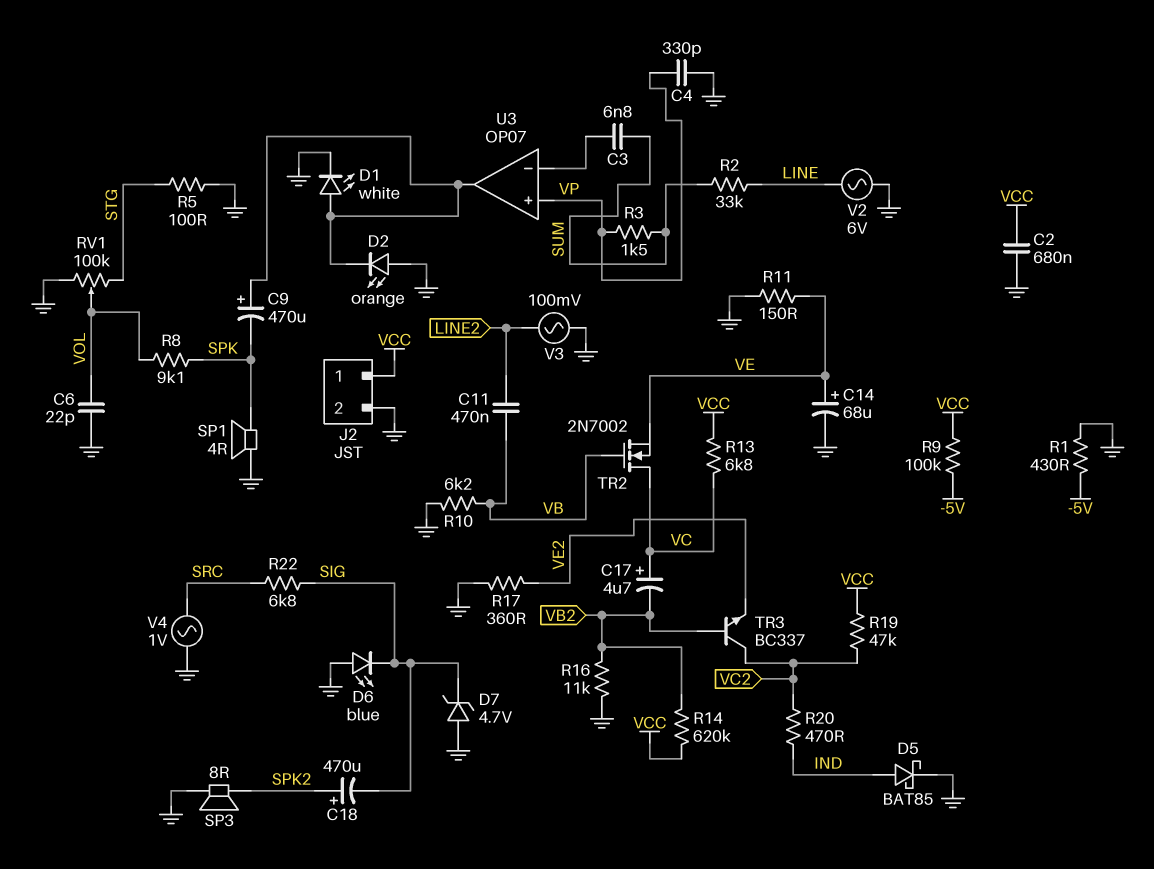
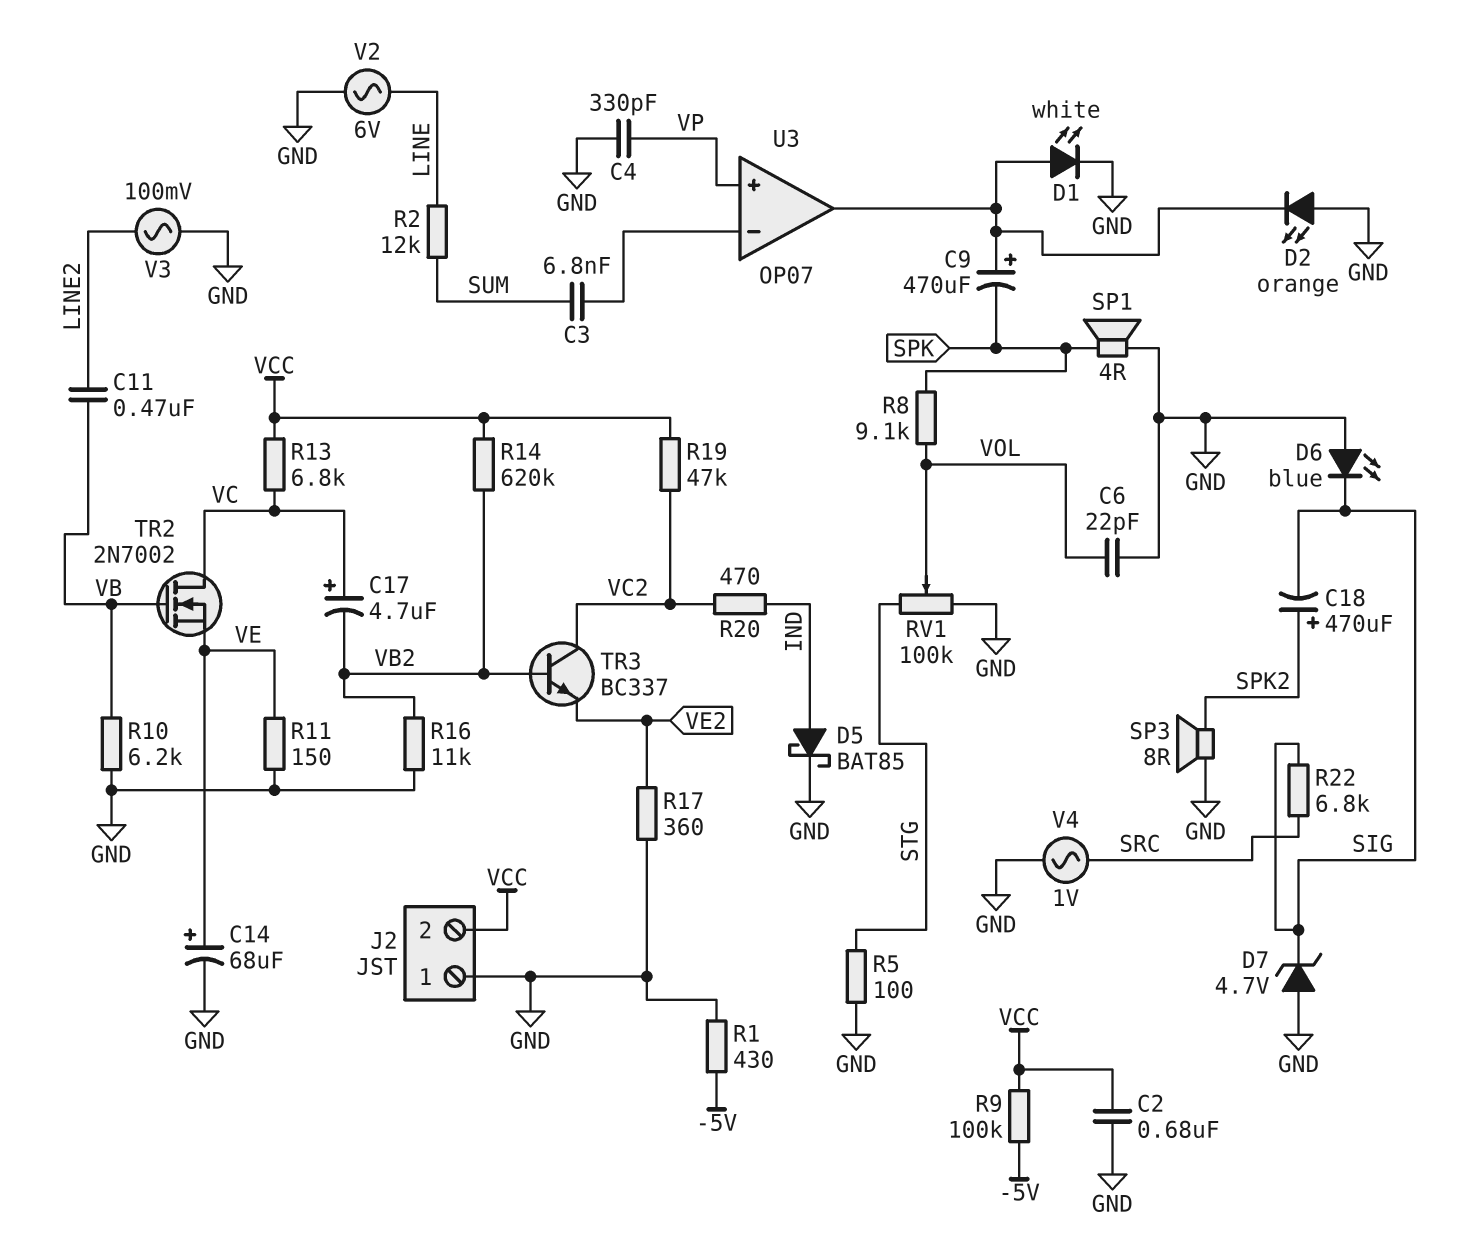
J2 pin 1: VCC -> GND
J2 pin 2: GND -> VCC
R2: 33k (LINE, SUM) -> 12k (LINE, SUM)
R3: 1.5k (SUM, VP) -> none

